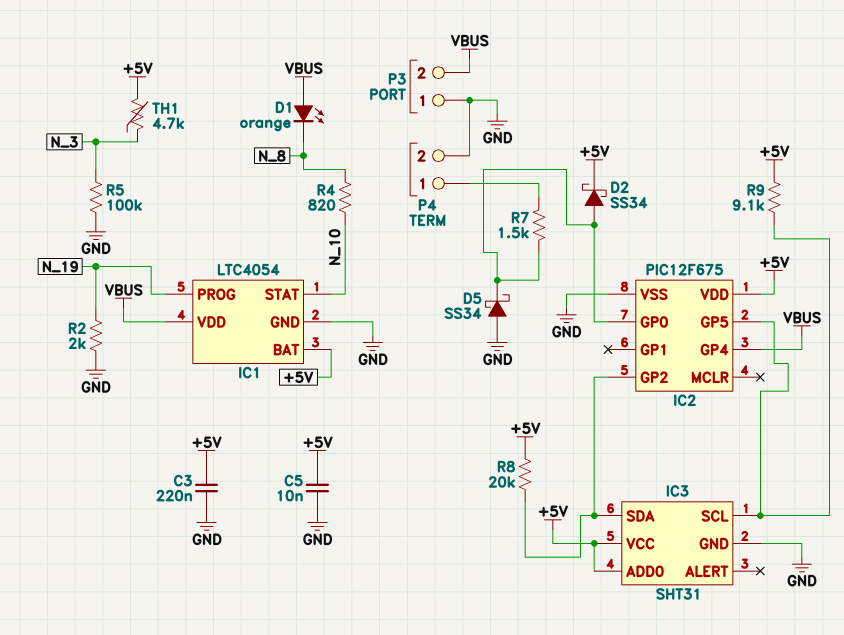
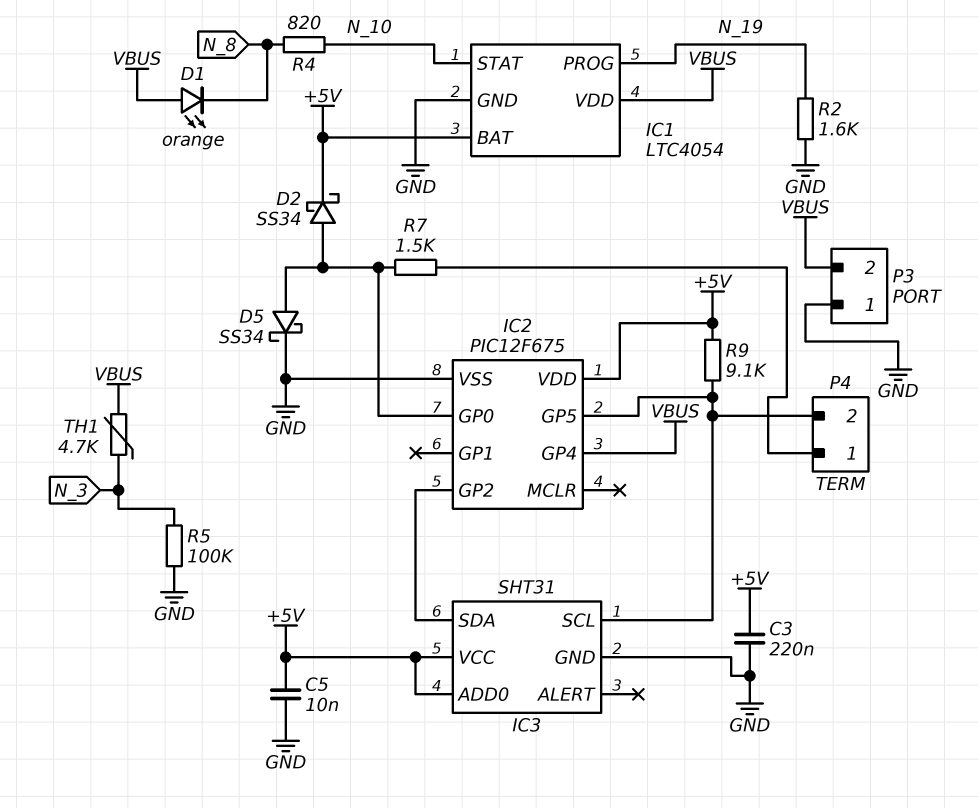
D5: schottky SS34 (A GND, K IC2/GP0) -> schottky SS34 (A IC2/GP0, K GND)
P4 pin 2: GND -> IC2/GP5
R2: 2k (GND, N_19) -> 1.6k (GND, N_19)
R8: 20k (+5V, IC2/GP2) -> none
TH1: 4.7k (+5V, N_3) -> 4.7k (N_3, VBUS)

